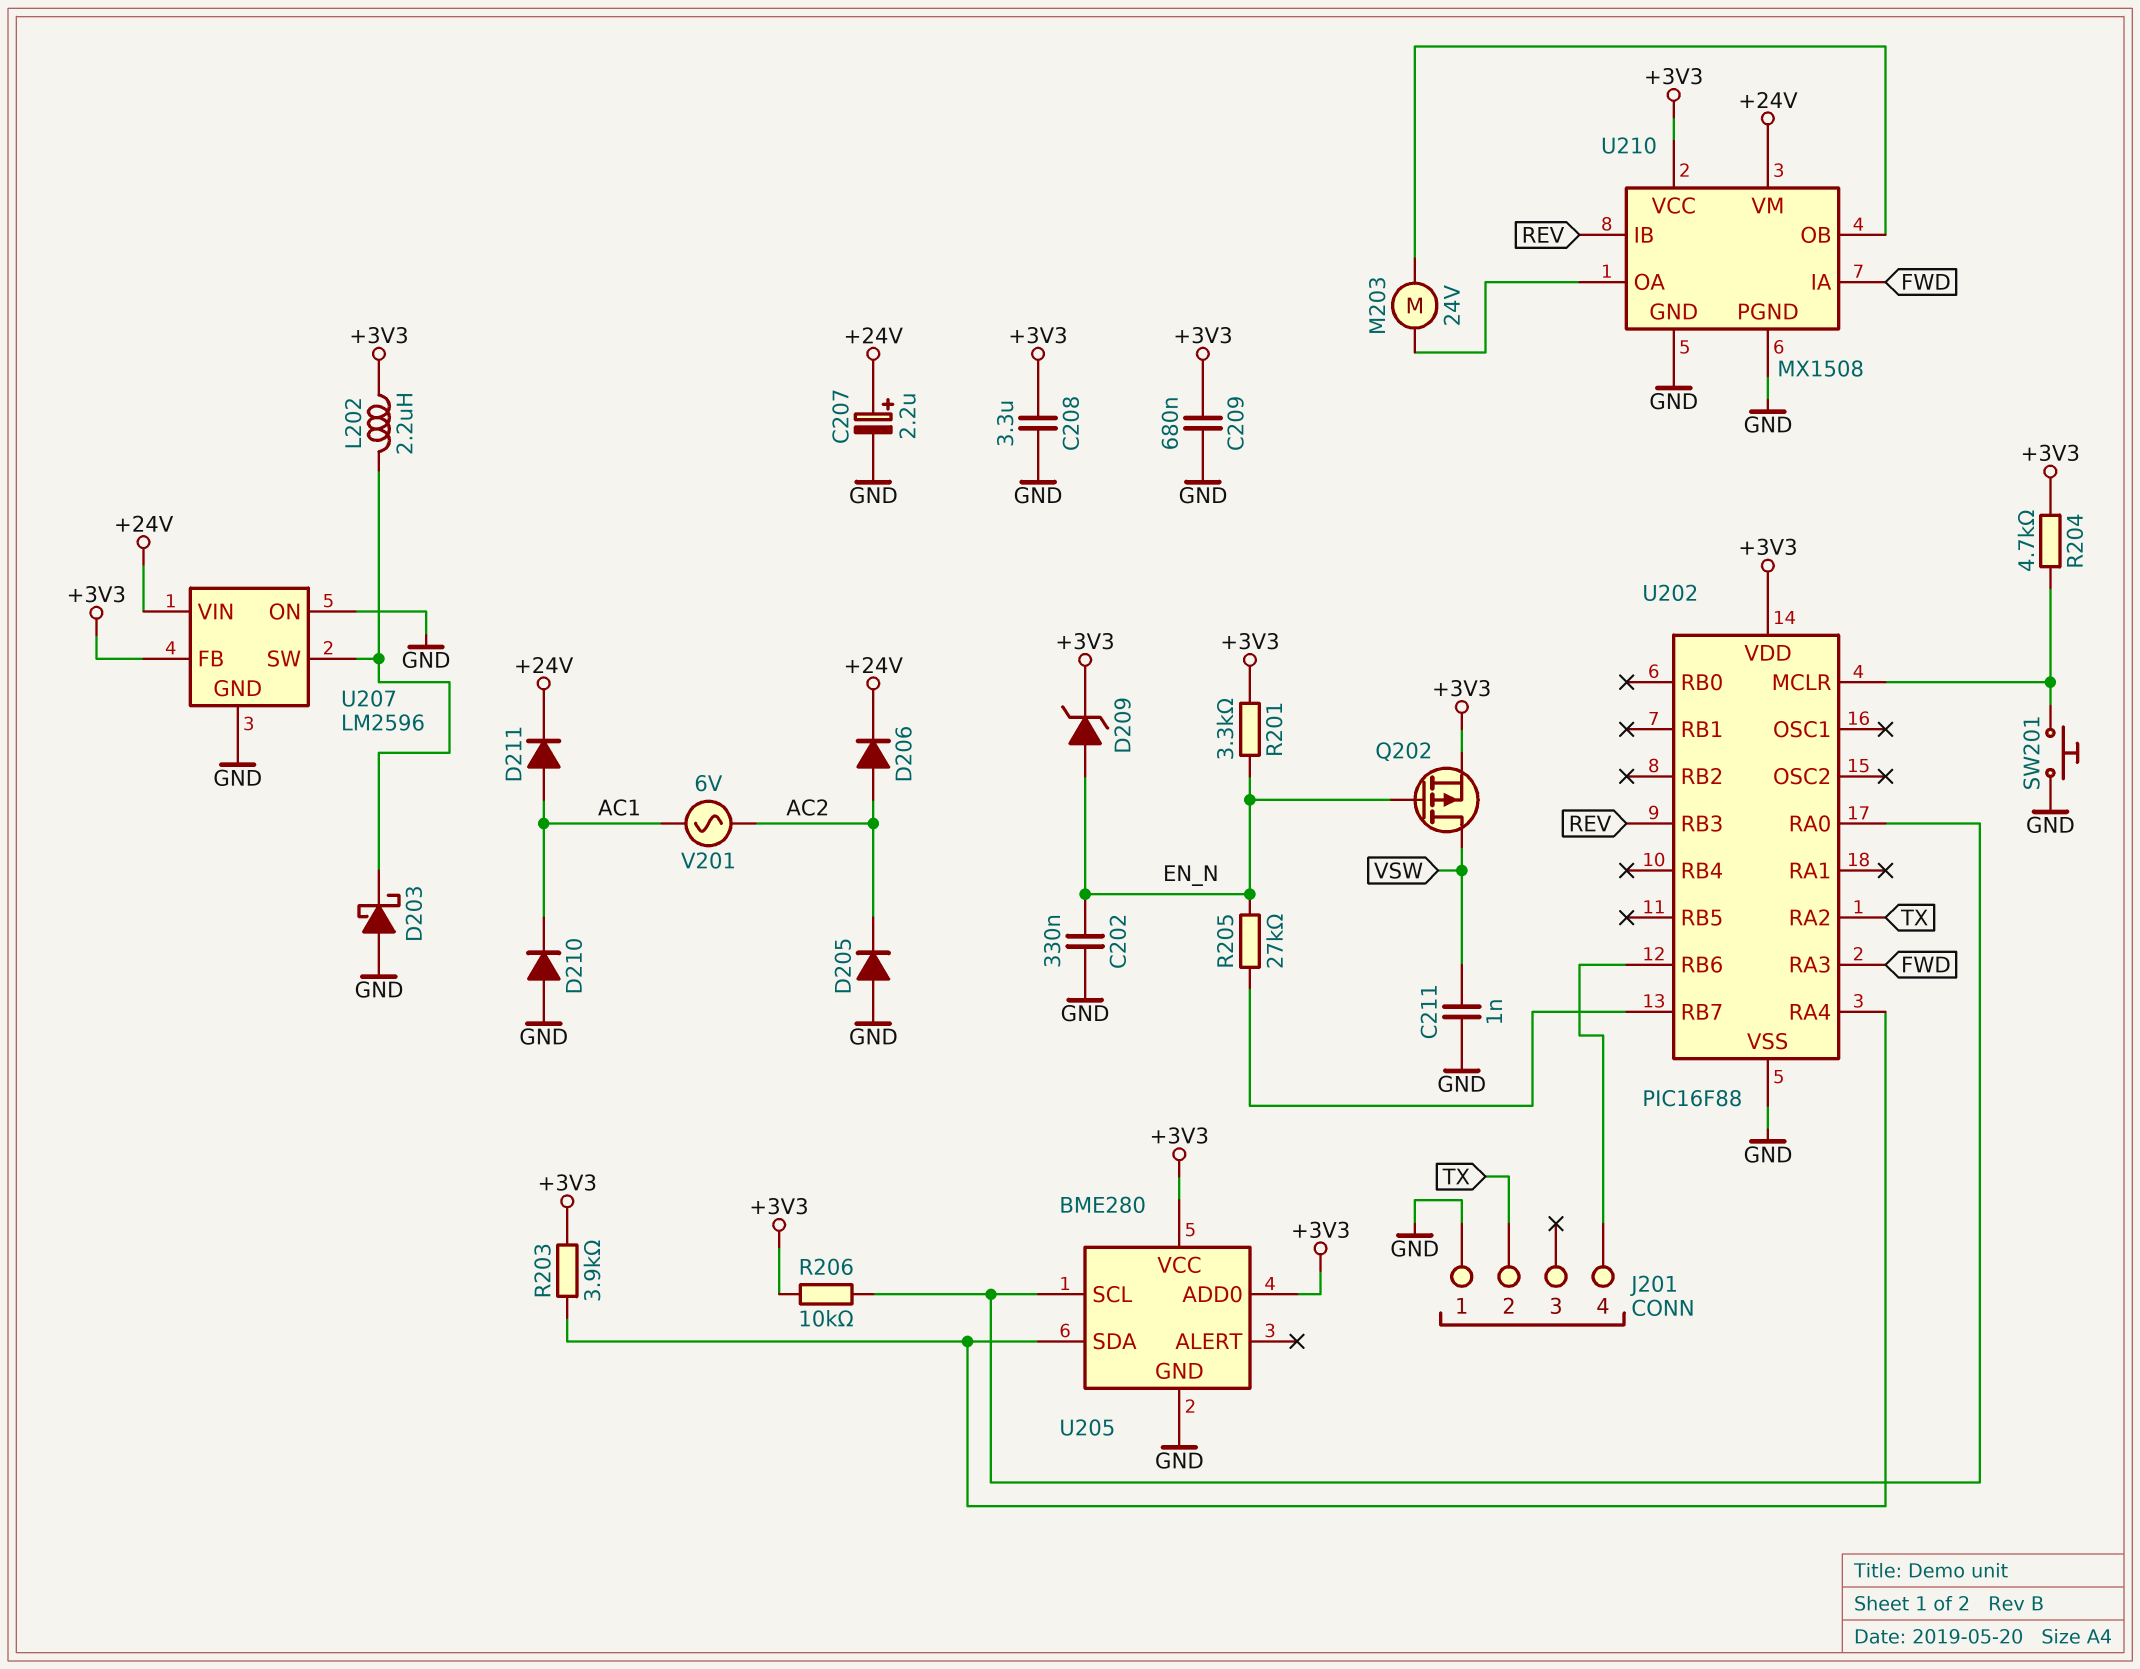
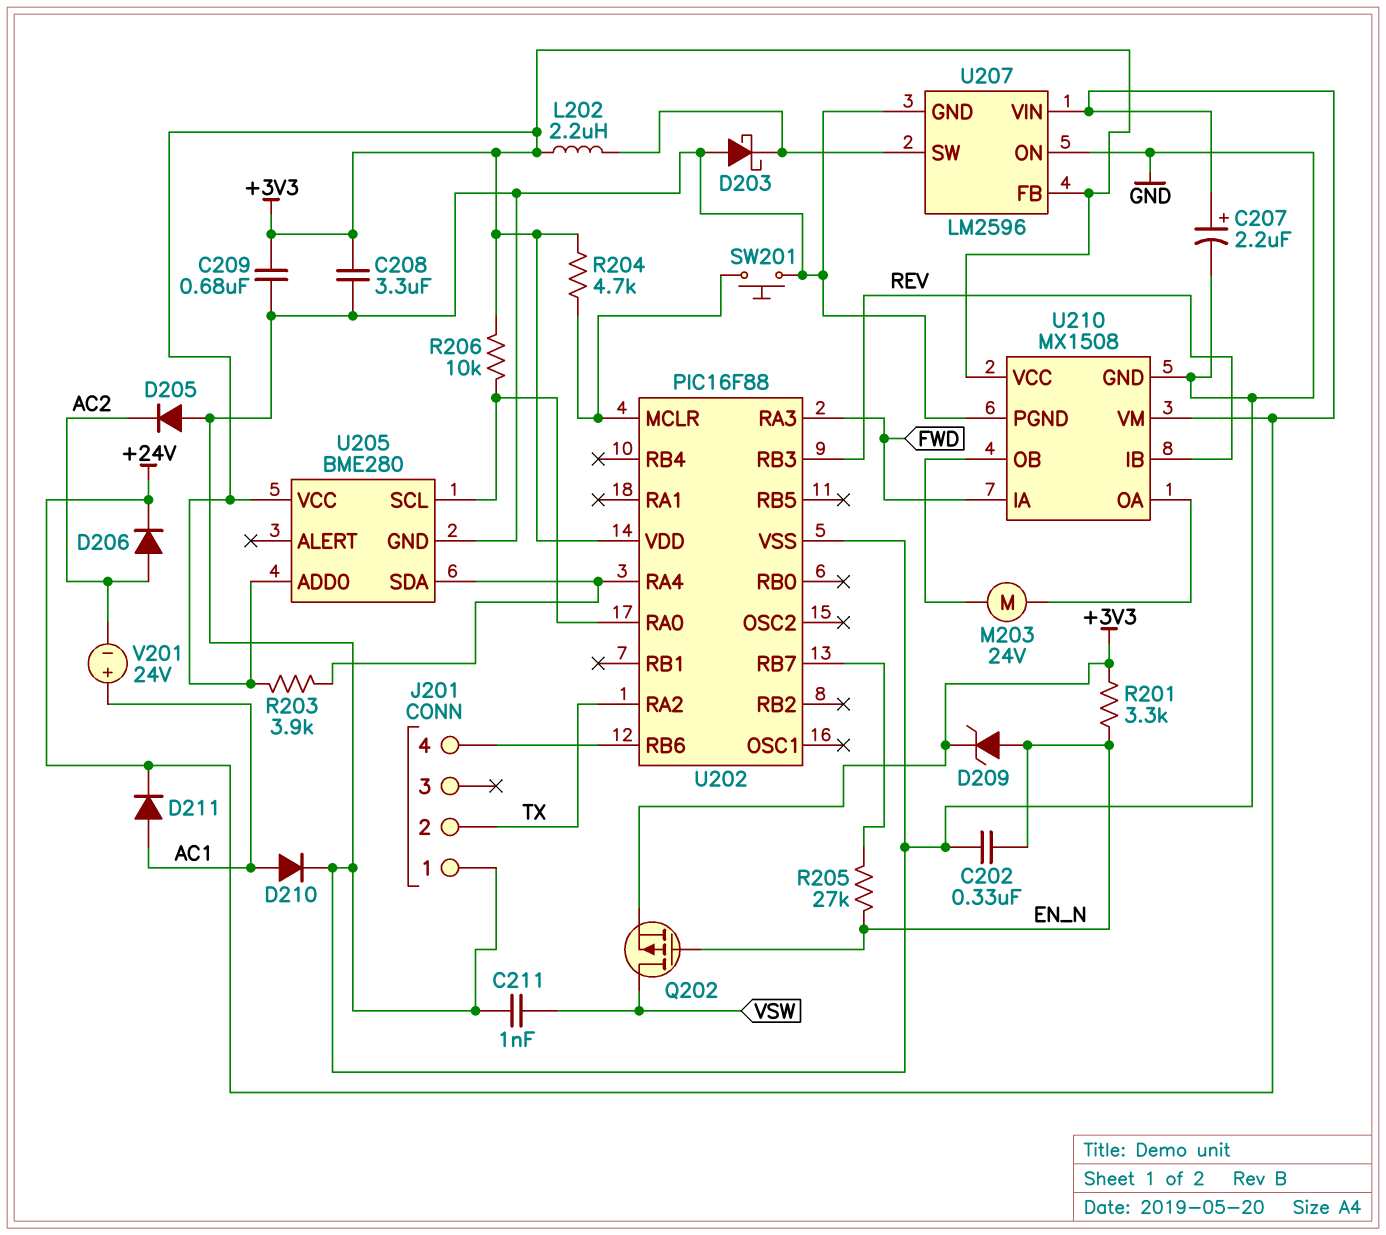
D210: diode (A GND, K AC1) -> diode (A AC1, K GND)
V201: AC 6V (AC1, AC2) -> 24V (plus AC1, minus AC2)

